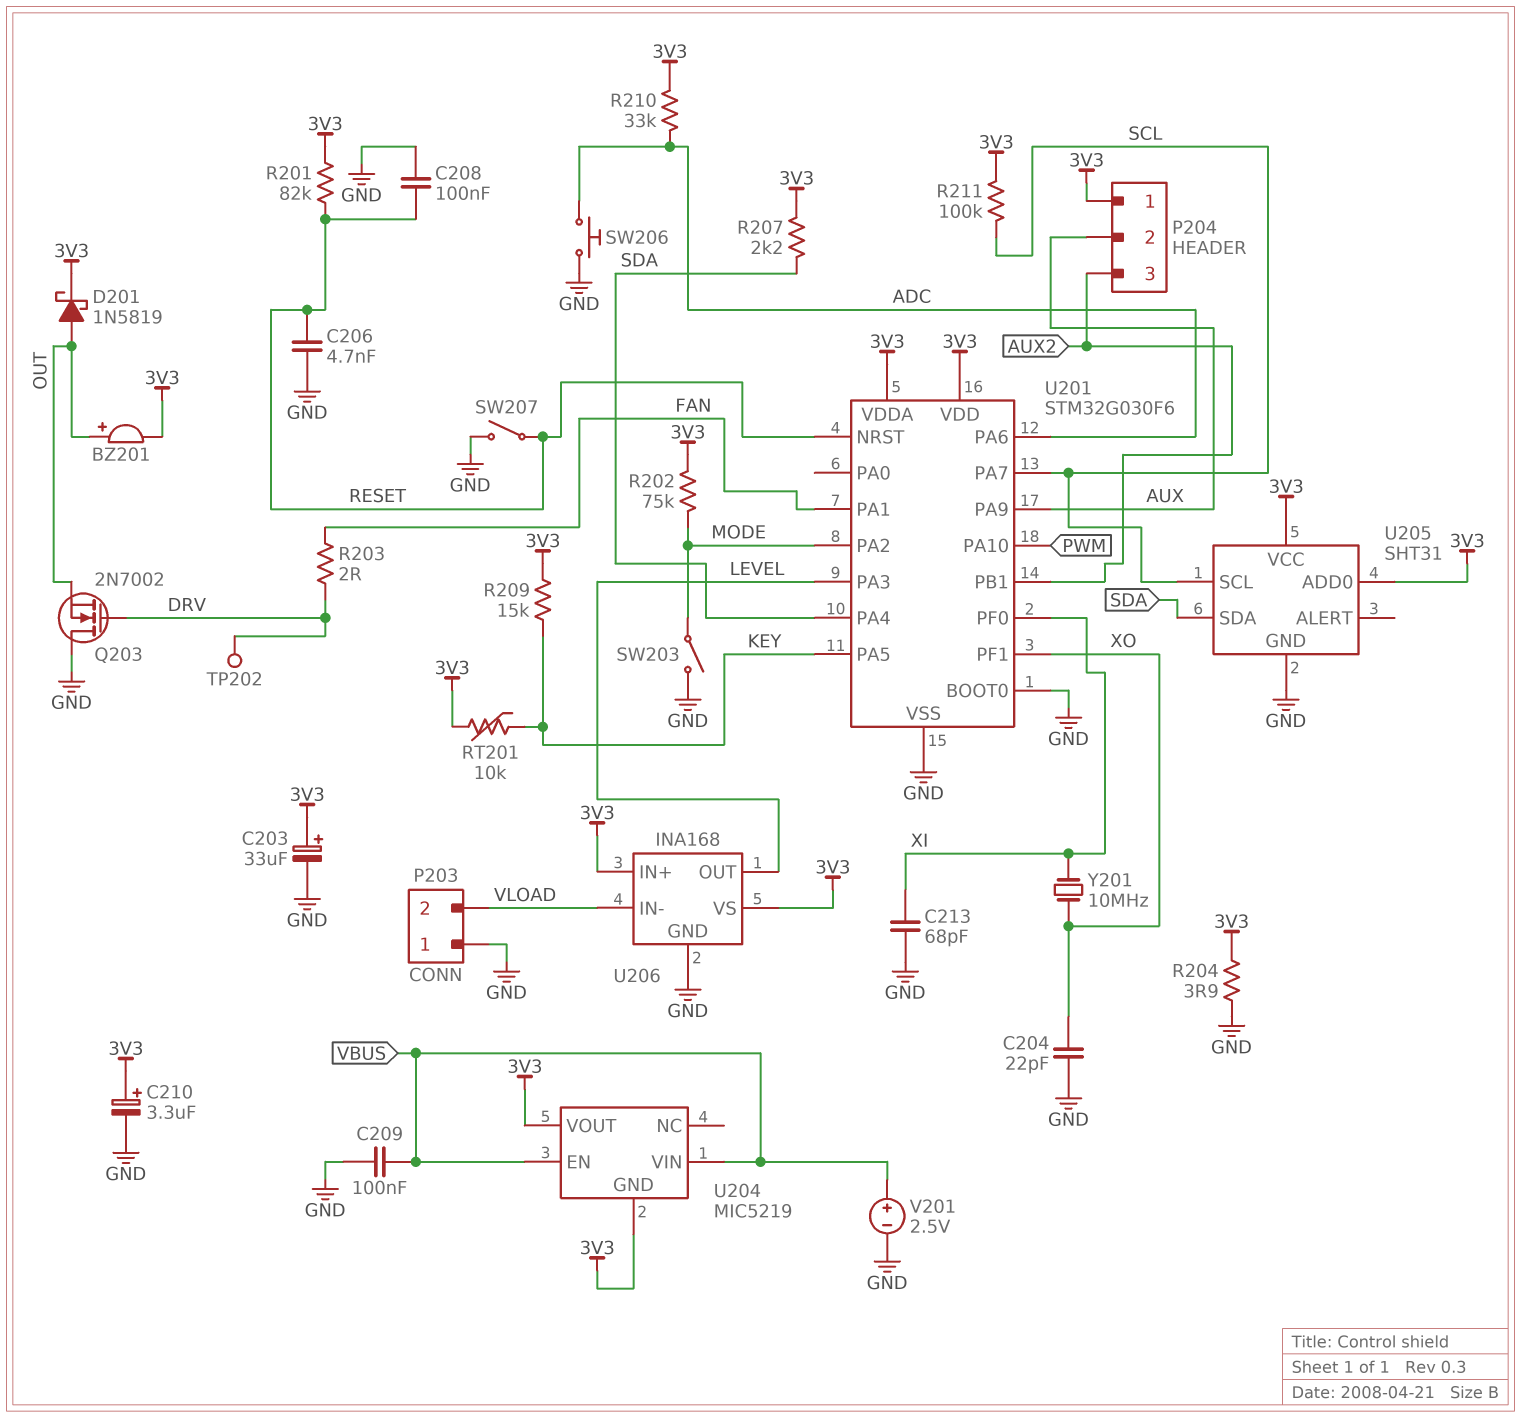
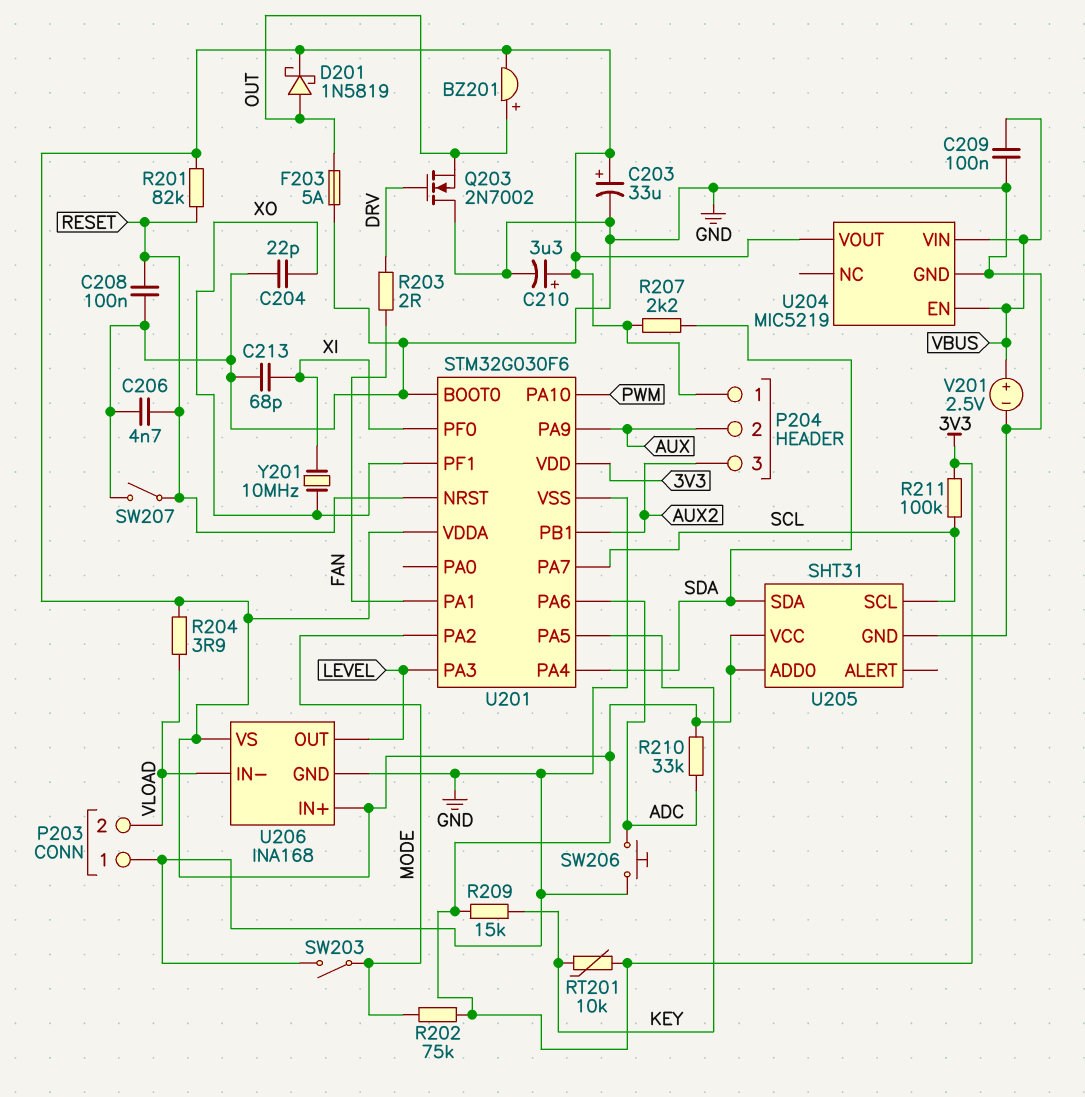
F203: none -> 5A (GND, OUT)
R204: 3.9 (3V3, GND) -> 3.9 (3V3, VLOAD)
TP202: test point (DRV) -> none
U204 pin GND: 3V3 -> GND

